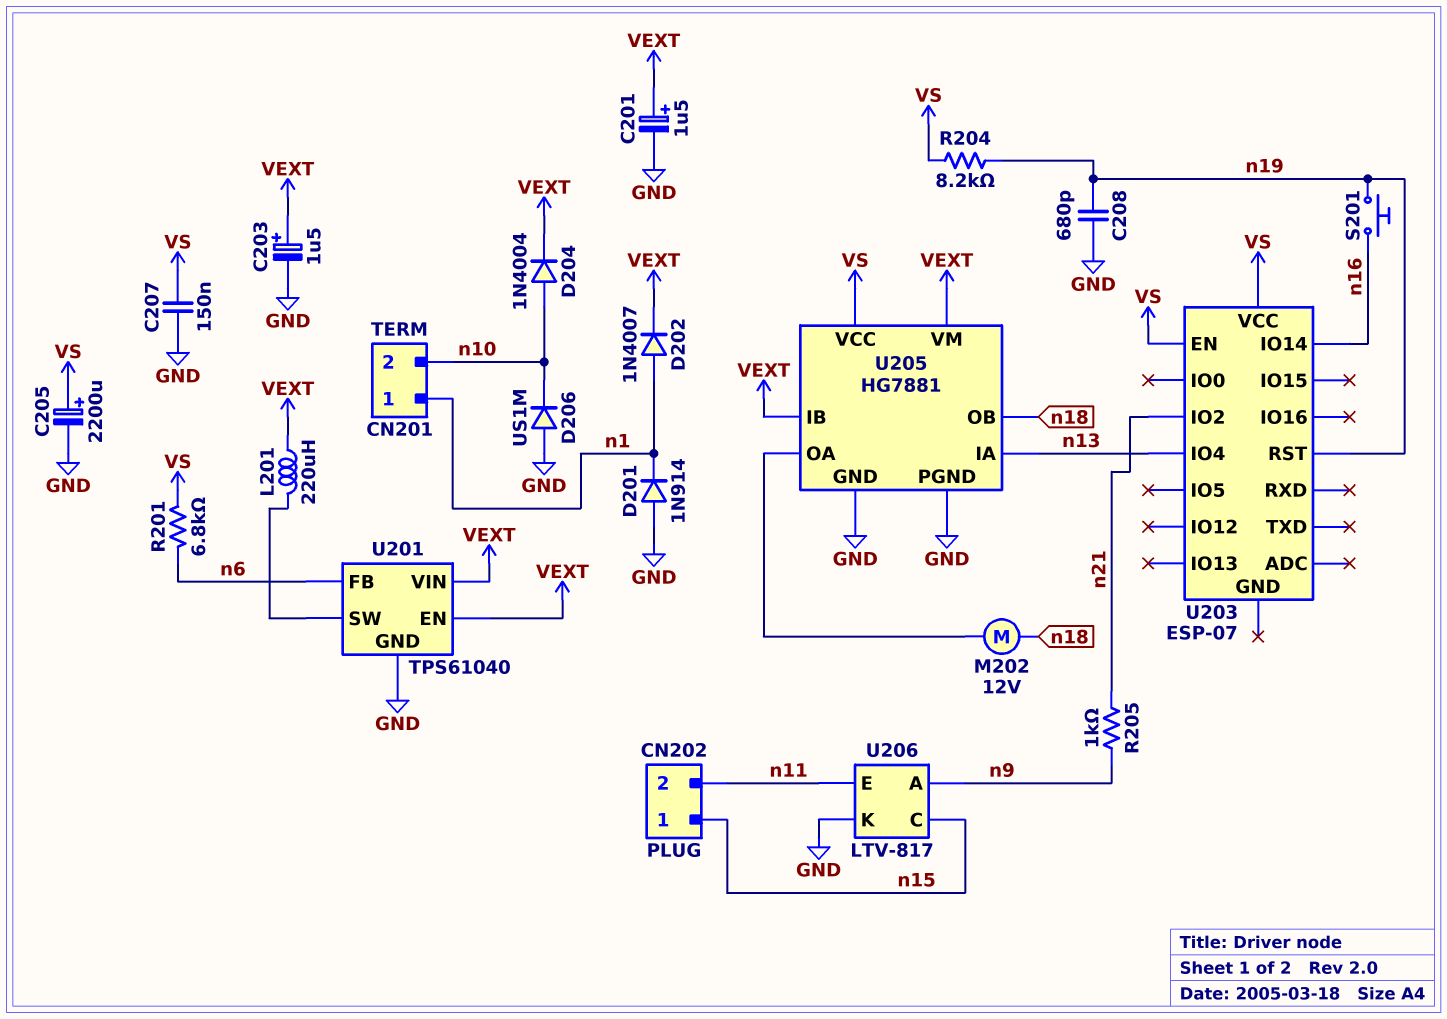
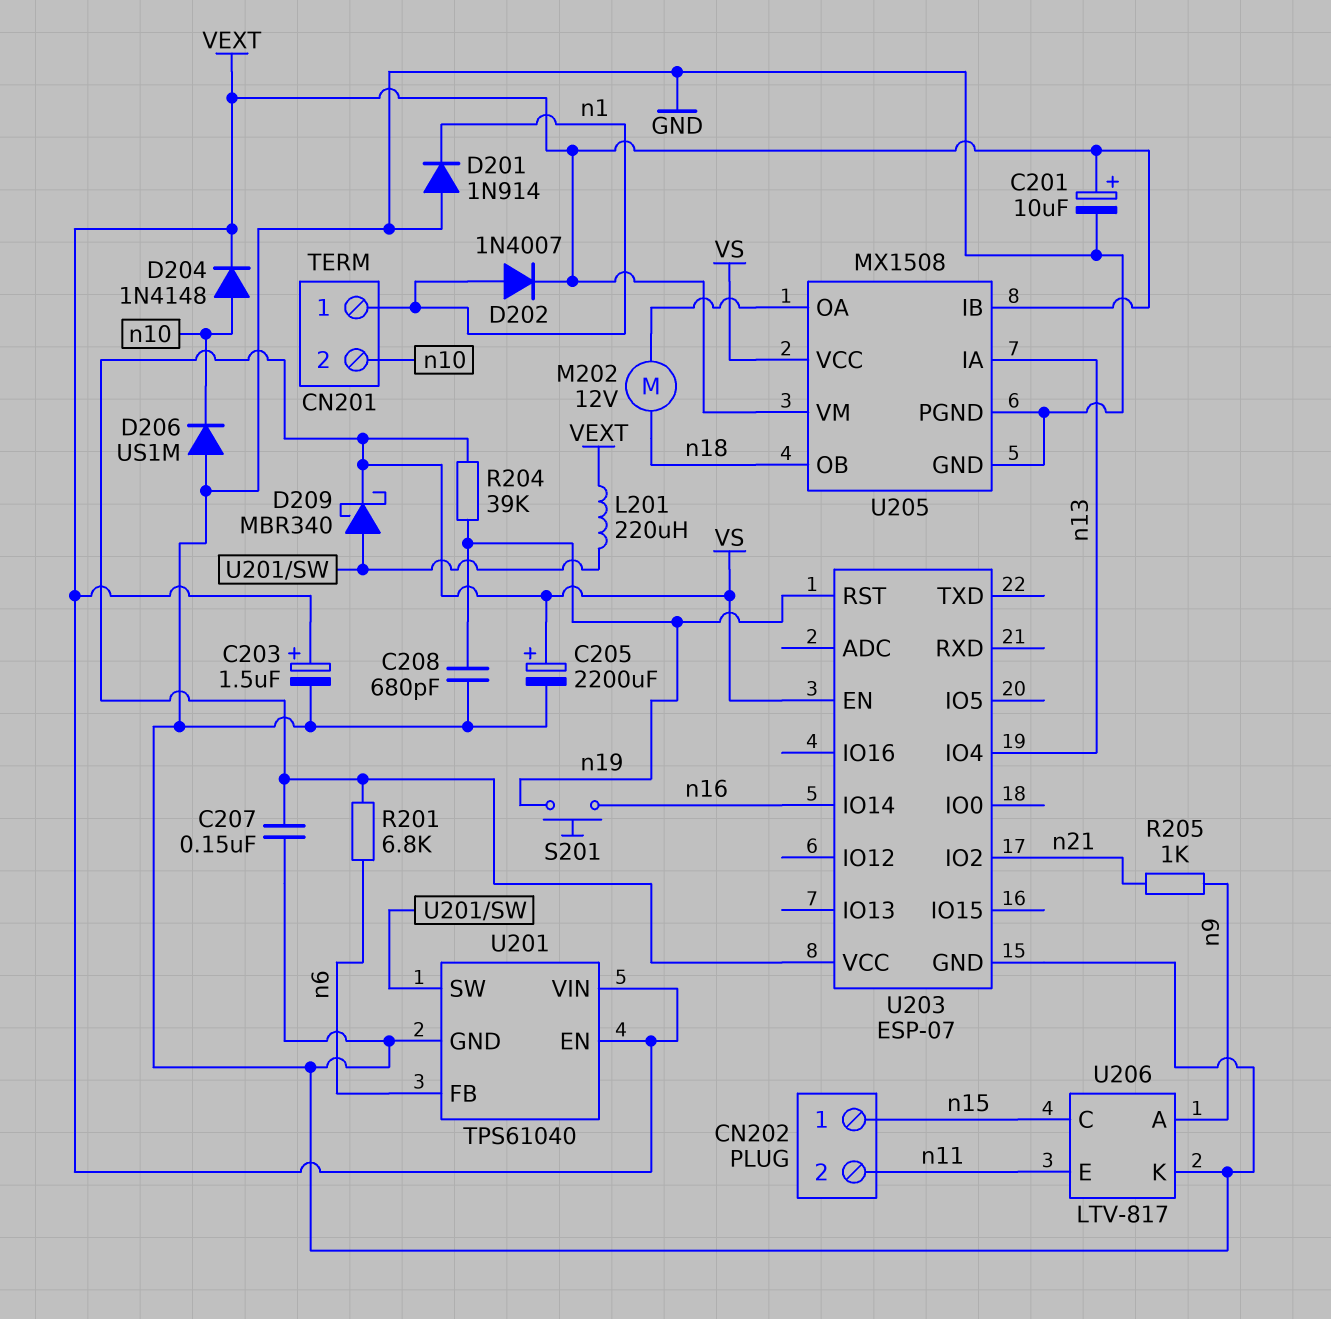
C201: 1.5uF (plus VEXT, minus GND) -> 10uF (plus VEXT, minus GND)
D204: diode 1N4004 (A n10, K VEXT) -> diode 1N4148 (A n10, K VEXT)
D209: none -> schottky MBR340 (A U201/SW, K VS)
R204: 8.2k (VS, n19) -> 39k (VS, n19)
U203 pin GND: none -> GND
U205: HG7881 -> MX1508

